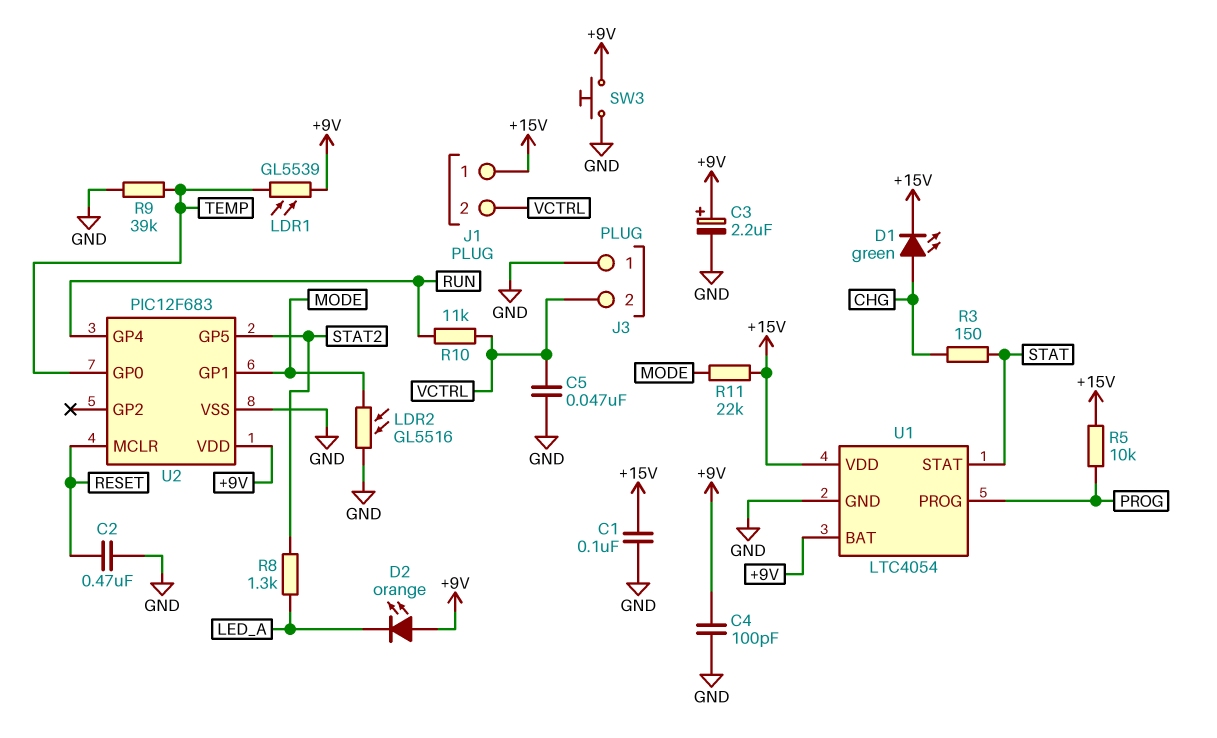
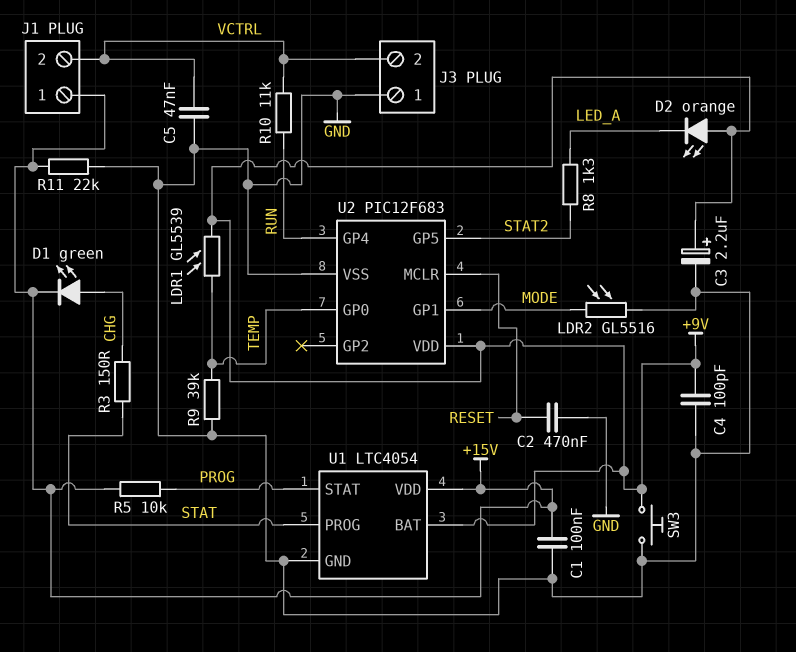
R11: 22k (+15V, MODE) -> 22k (+15V, GND)
U1 pin PROG: PROG -> STAT
U1 pin STAT: STAT -> PROG

